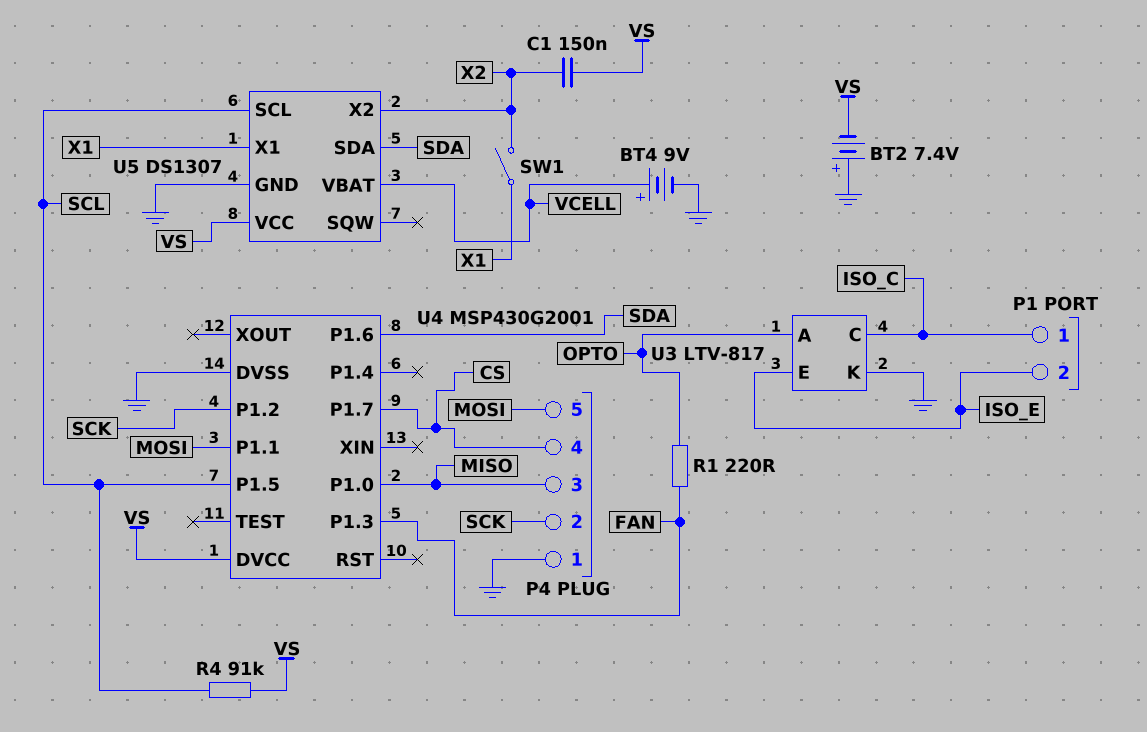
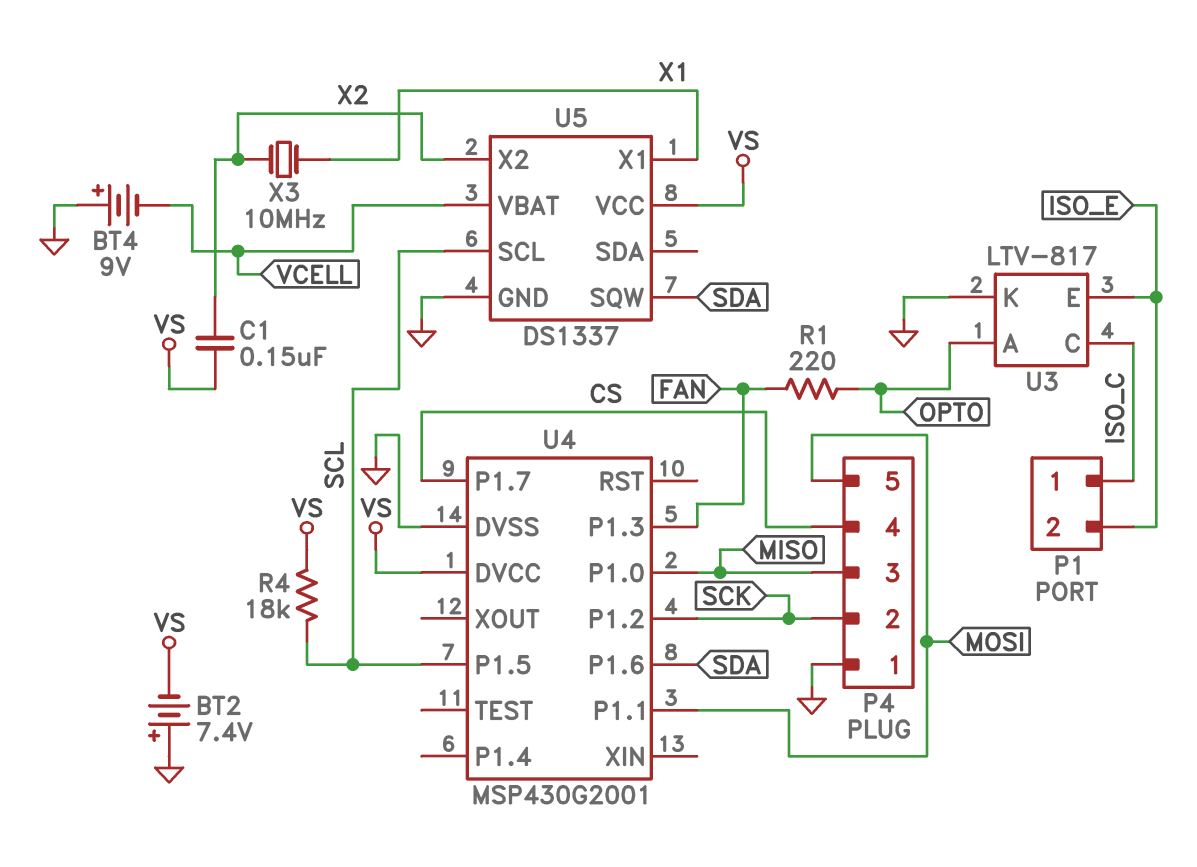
BT4: 9V (plus VCELL, minus GND) -> 9V (plus GND, minus VCELL)
R4: 91k (SCL, VS) -> 18k (SCL, VS)
SW1: switch (X1, X2) -> none
U5: DS1307 -> DS1337
U5 pin SDA: SDA -> none
U5 pin SQW: none -> SDA
X3: none -> 10MHz (X1, X2)

